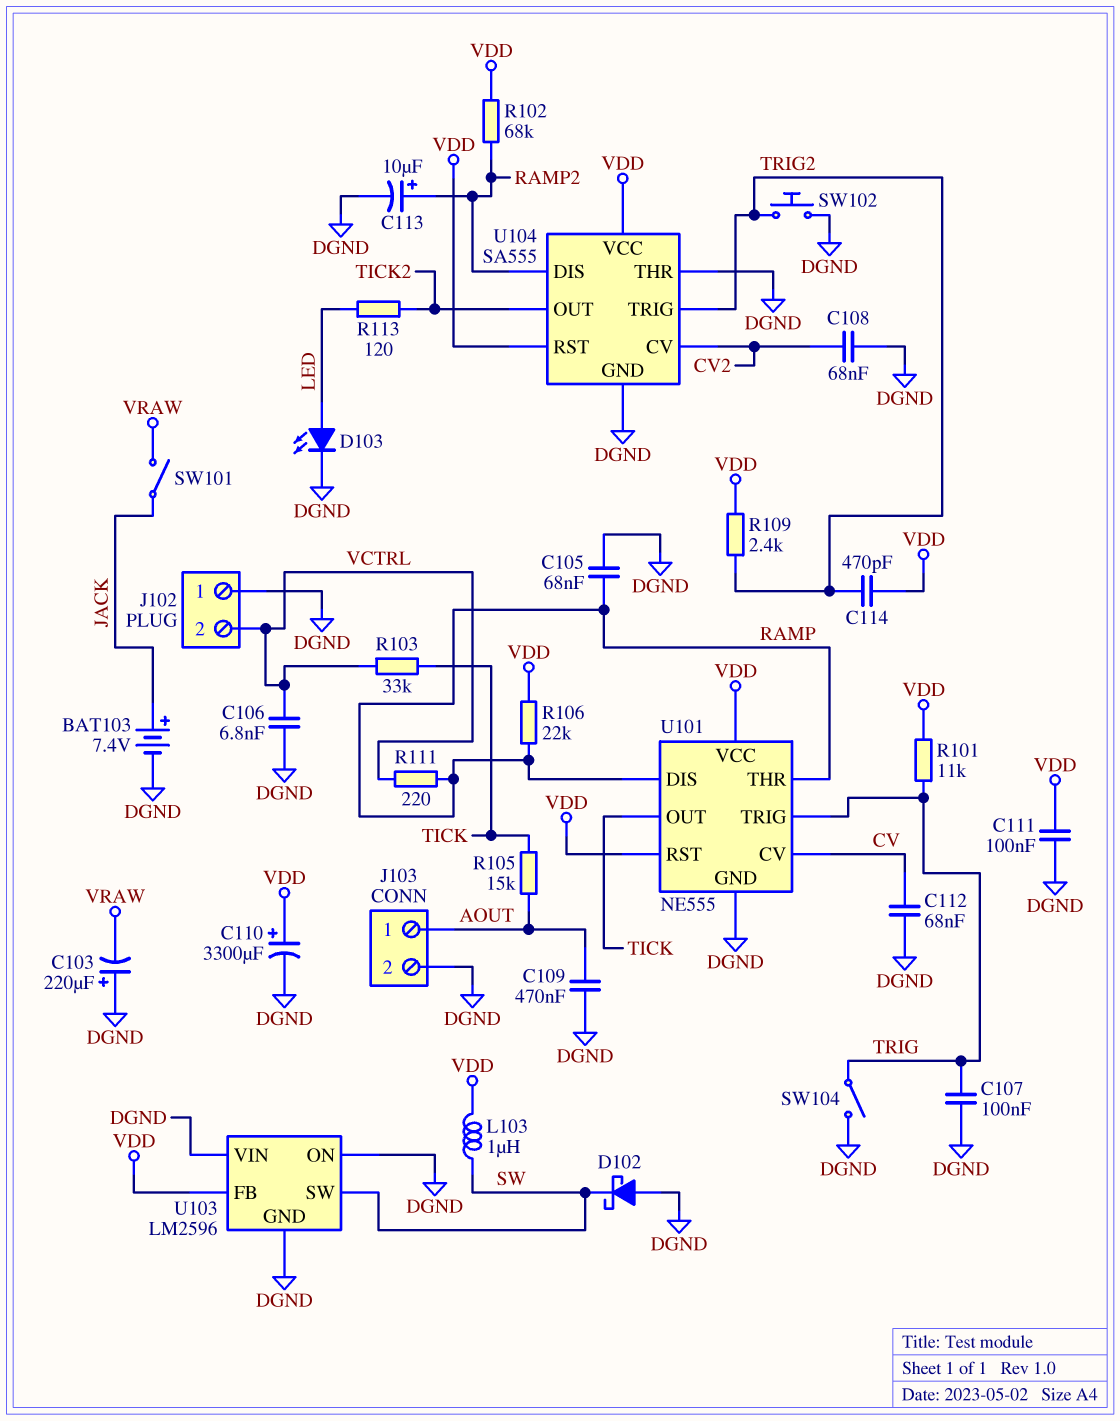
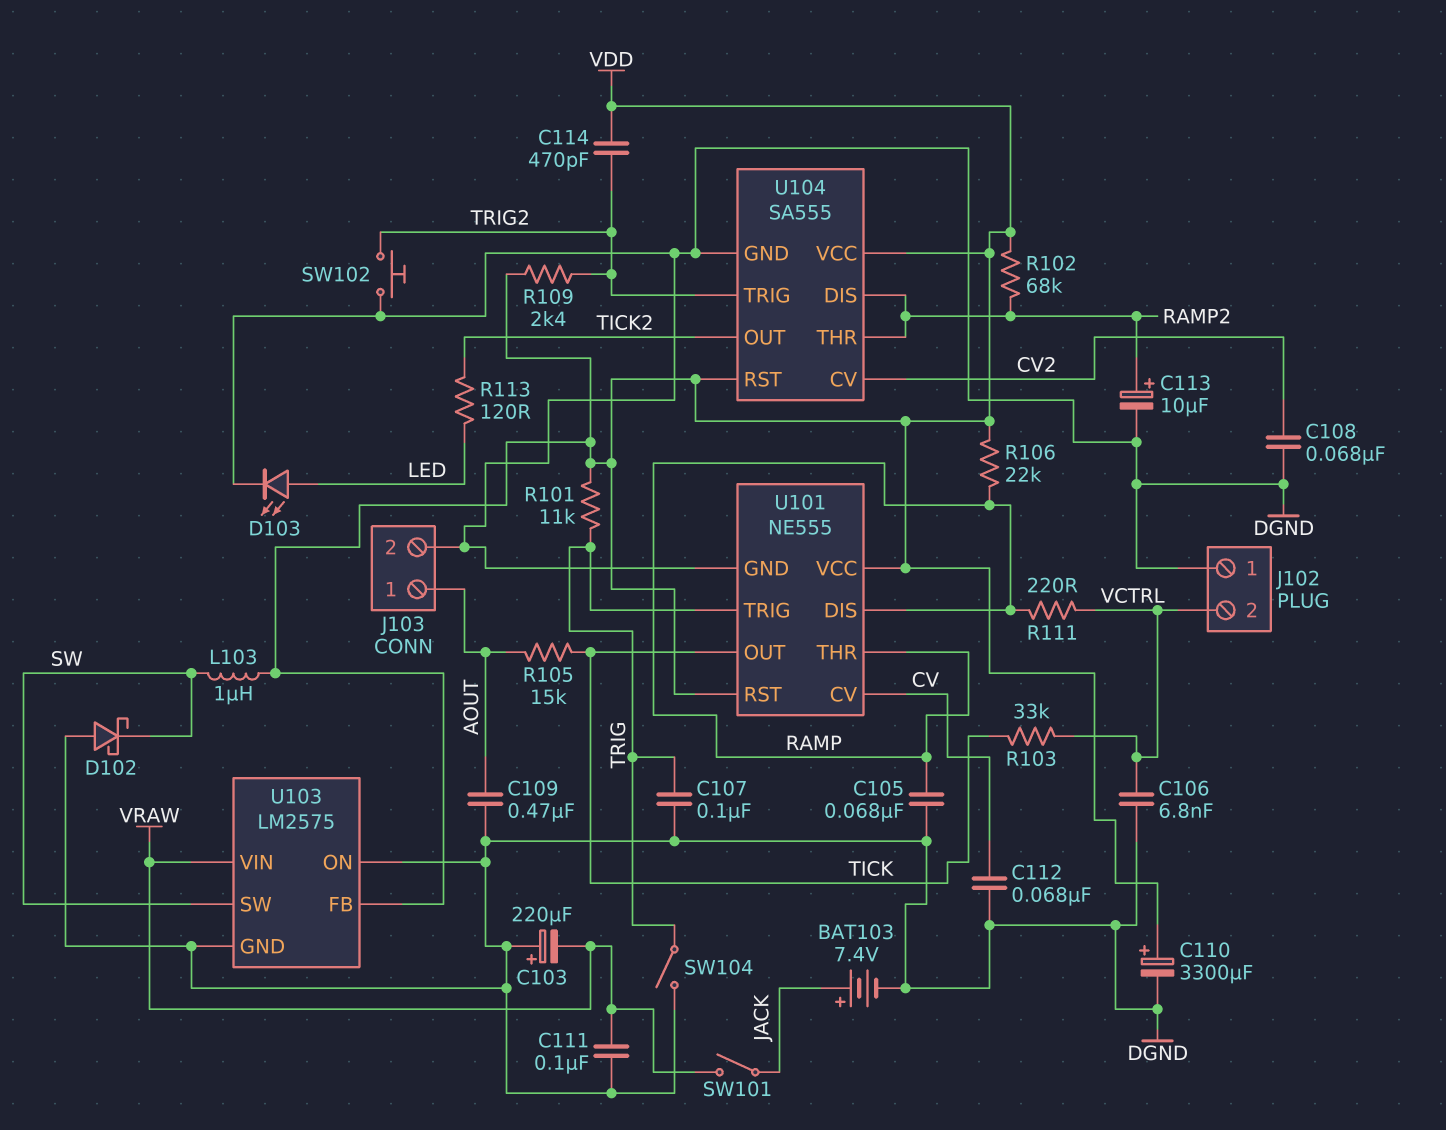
C111: 100nF (DGND, VDD) -> 100nF (DGND, VRAW)
U103: LM2596 -> LM2575
U103 pin VIN: DGND -> VRAW
U104 pin THR: DGND -> RAMP2

